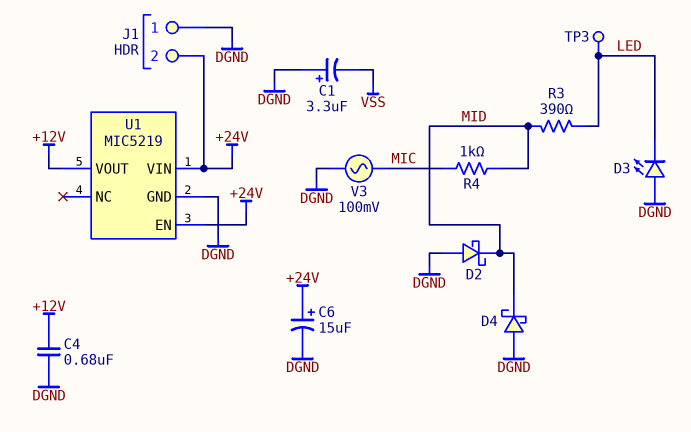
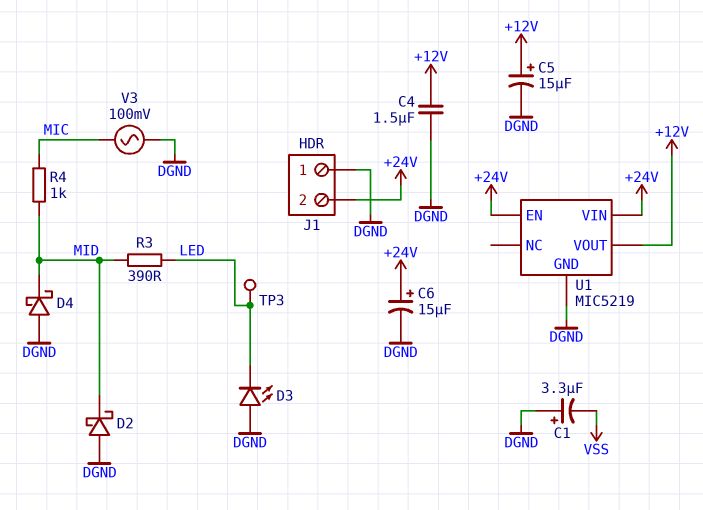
C4: 680nF (+12V, DGND) -> 1.5uF (+12V, DGND)
C5: none -> 15uF (plus +12V, minus DGND)

